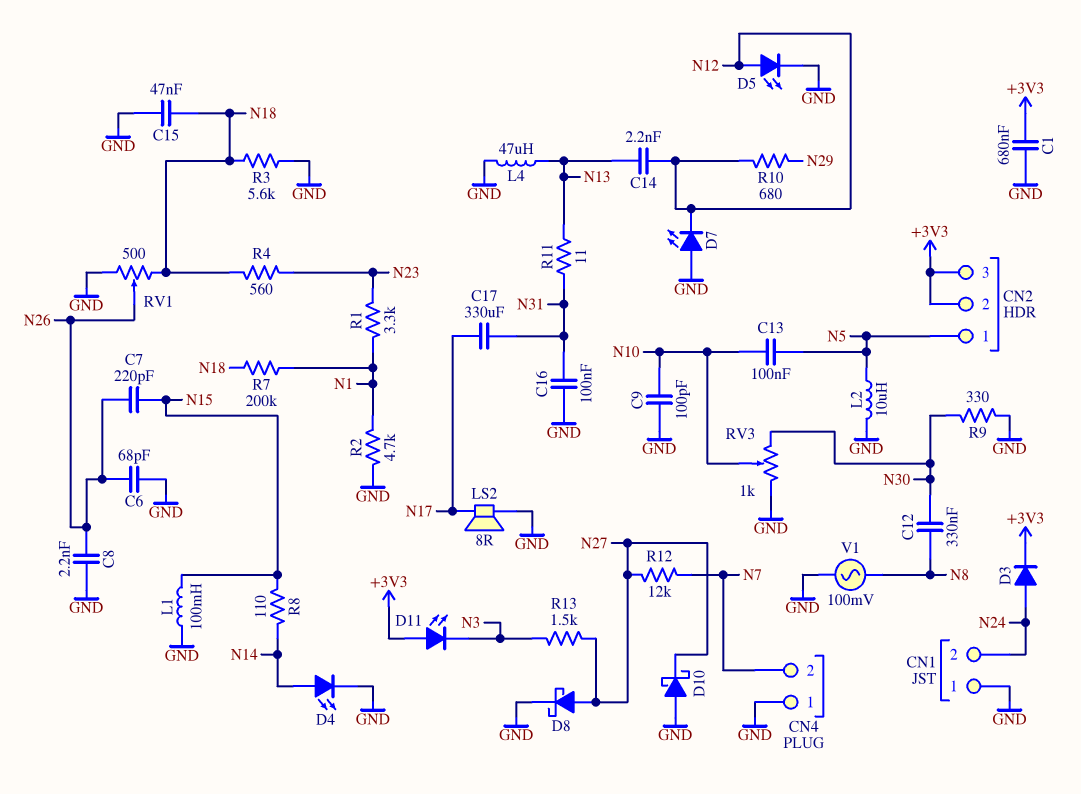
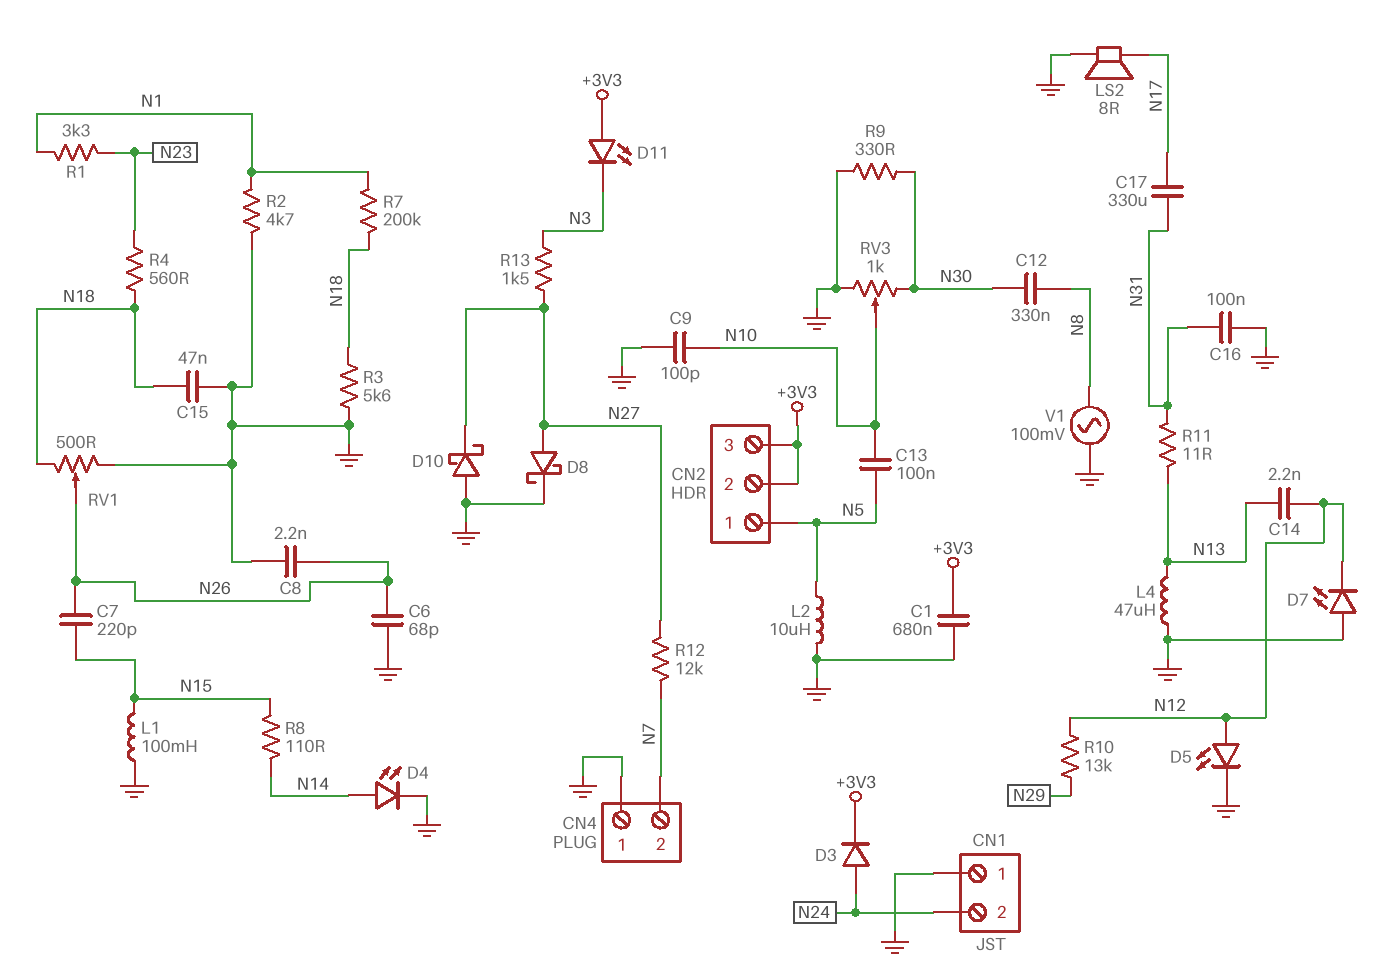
R10: 680 (N12, N29) -> 13k (N12, N29)

